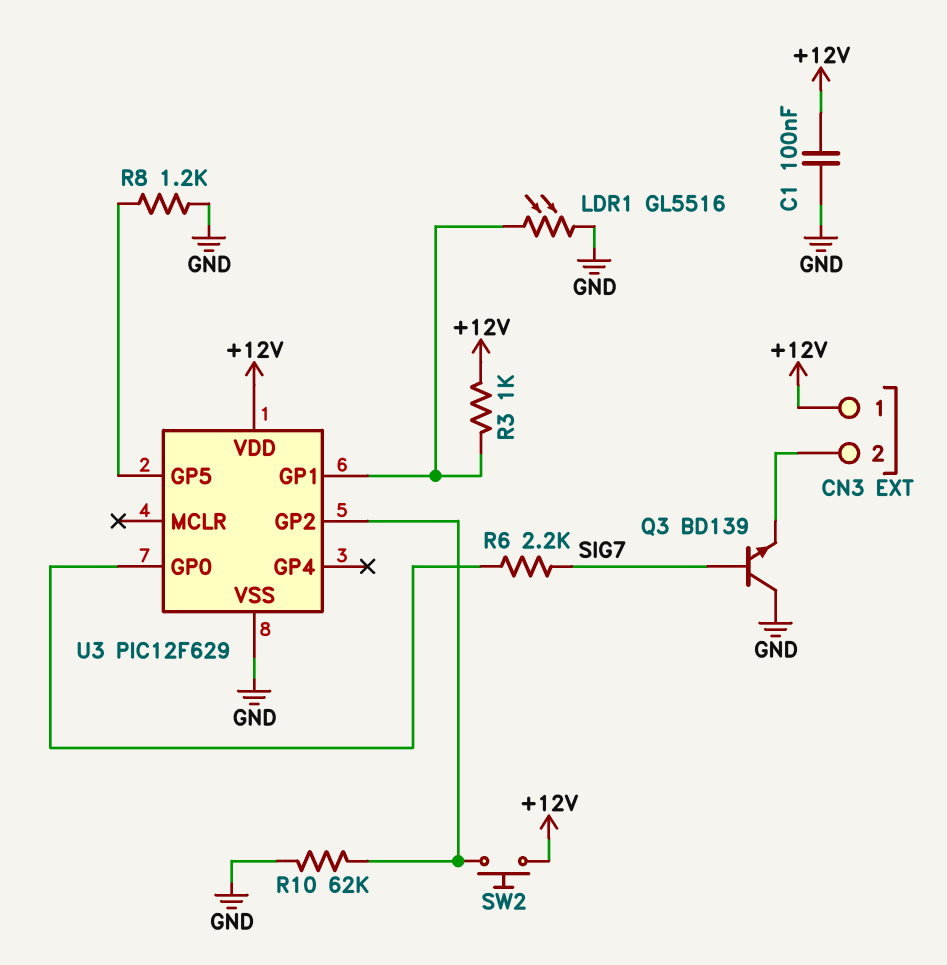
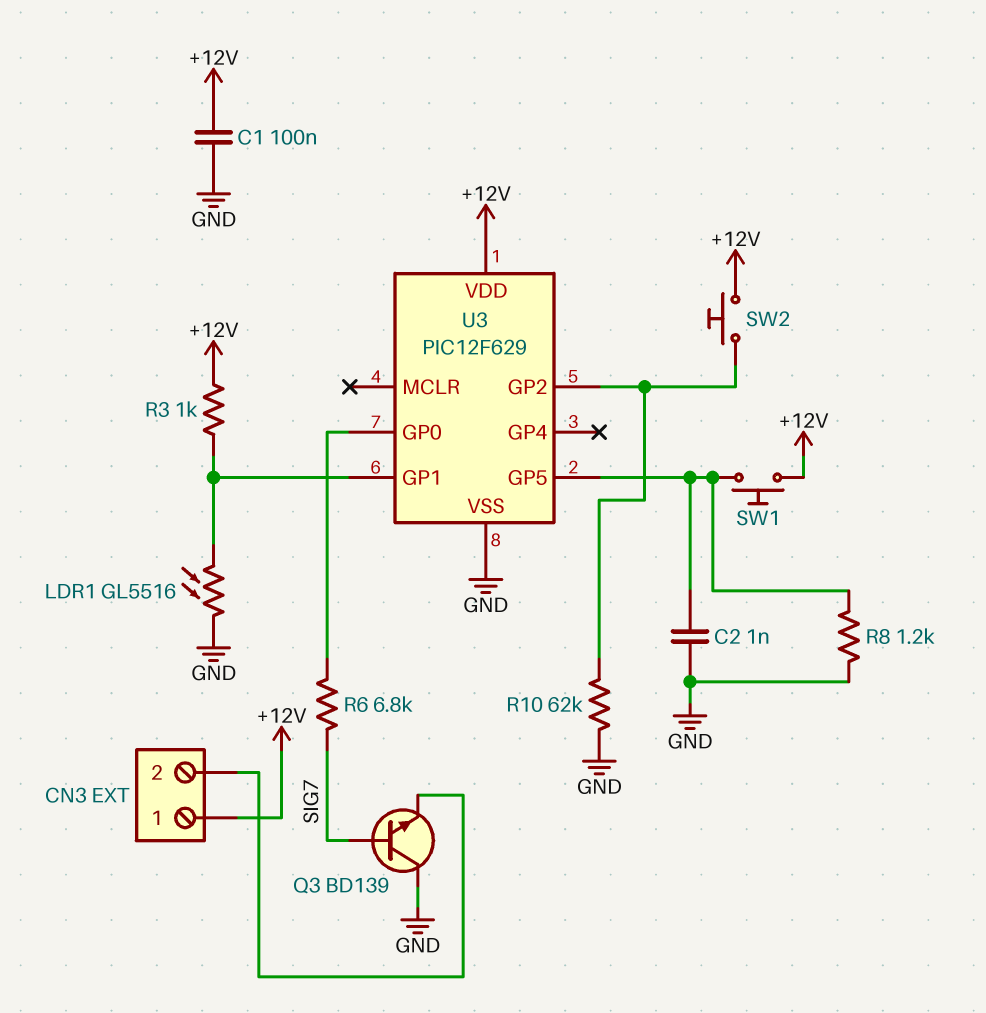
C2: none -> 1nF (GND, U3/GP5)
R6: 2.2k (SIG7, U3/GP0) -> 6.8k (SIG7, U3/GP0)
SW1: none -> button (+12V, U3/GP5)

